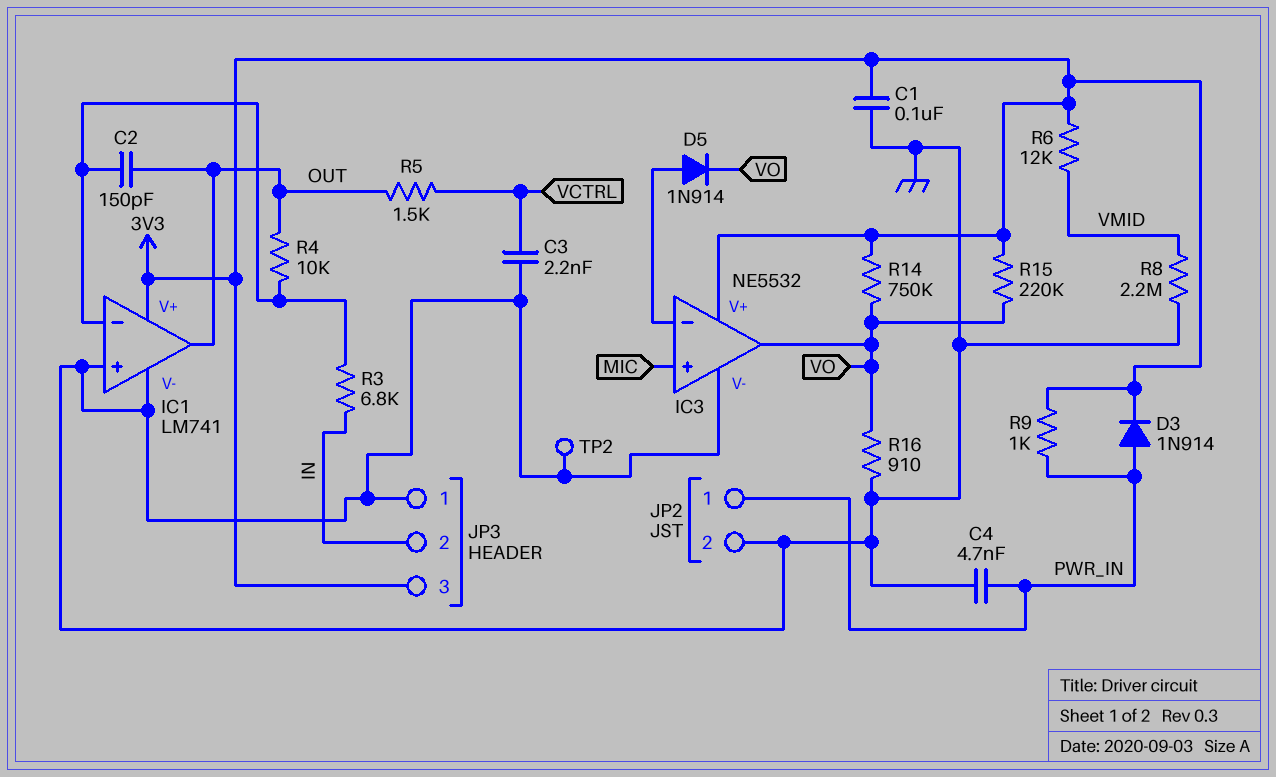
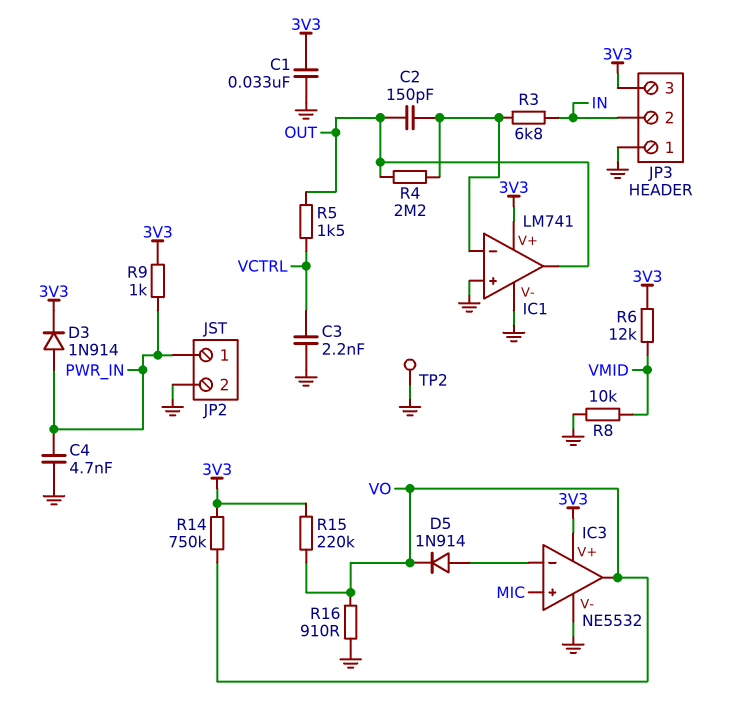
C1: 100nF (3V3, GND) -> 33nF (3V3, GND)
R4: 10k (IC1/in-, OUT) -> 2.2M (IC1/in-, OUT)
R8: 2.2M (GND, VMID) -> 10k (GND, VMID)

